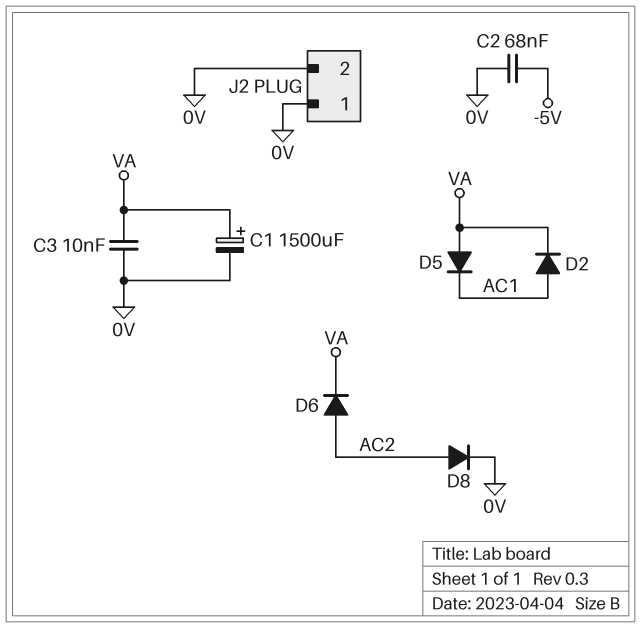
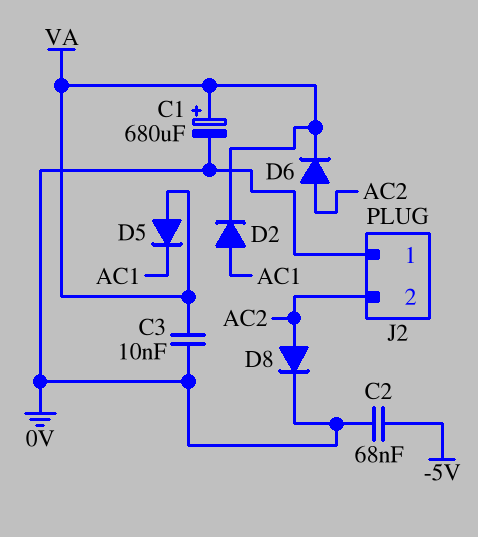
C1: 1500uF (plus VA, minus 0V) -> 680uF (plus VA, minus 0V)
J2 pin 2: 0V -> AC2

